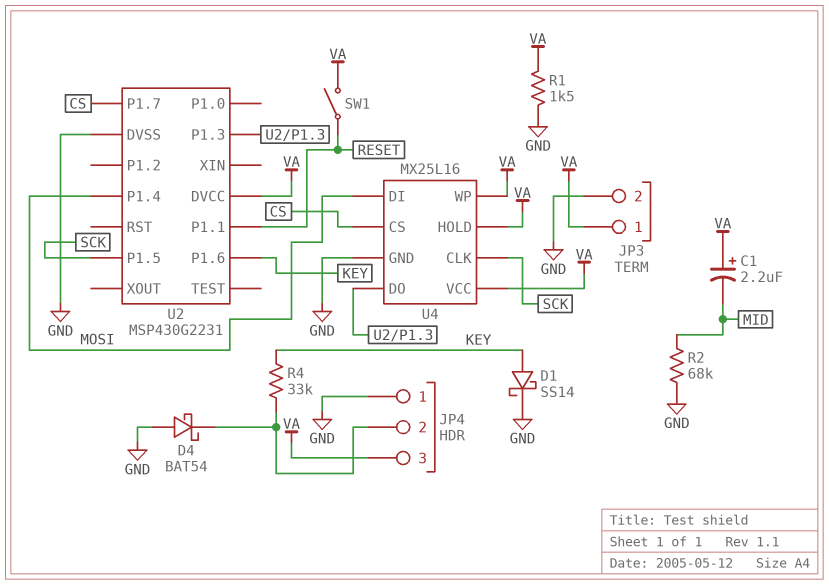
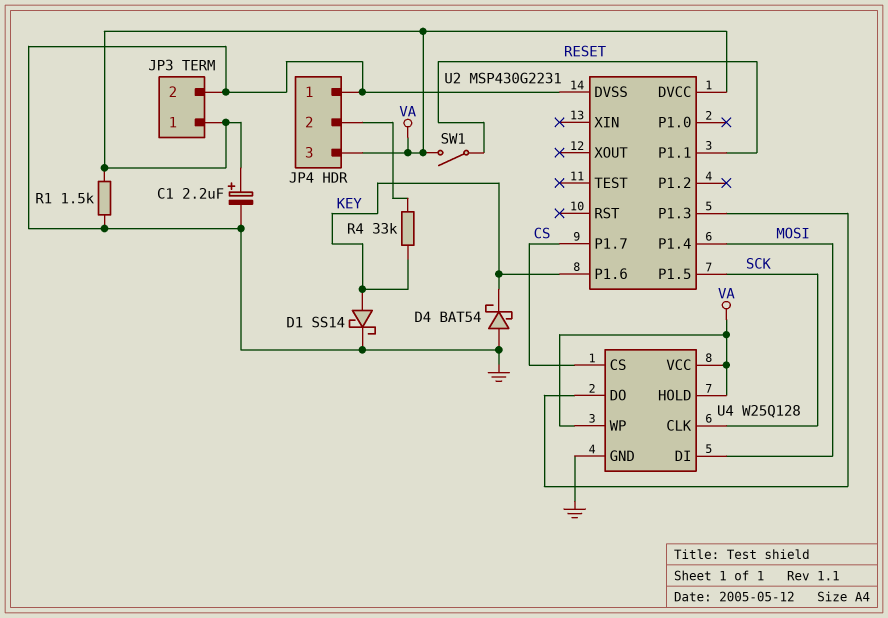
C1: 2.2uF (plus VA, minus MID) -> 2.2uF (plus VA, minus GND)
D4: schottky BAT54 (A GND, K JP4/2) -> schottky BAT54 (A GND, K KEY)
R2: 68k (GND, MID) -> none
U4: MX25L16 -> W25Q128

